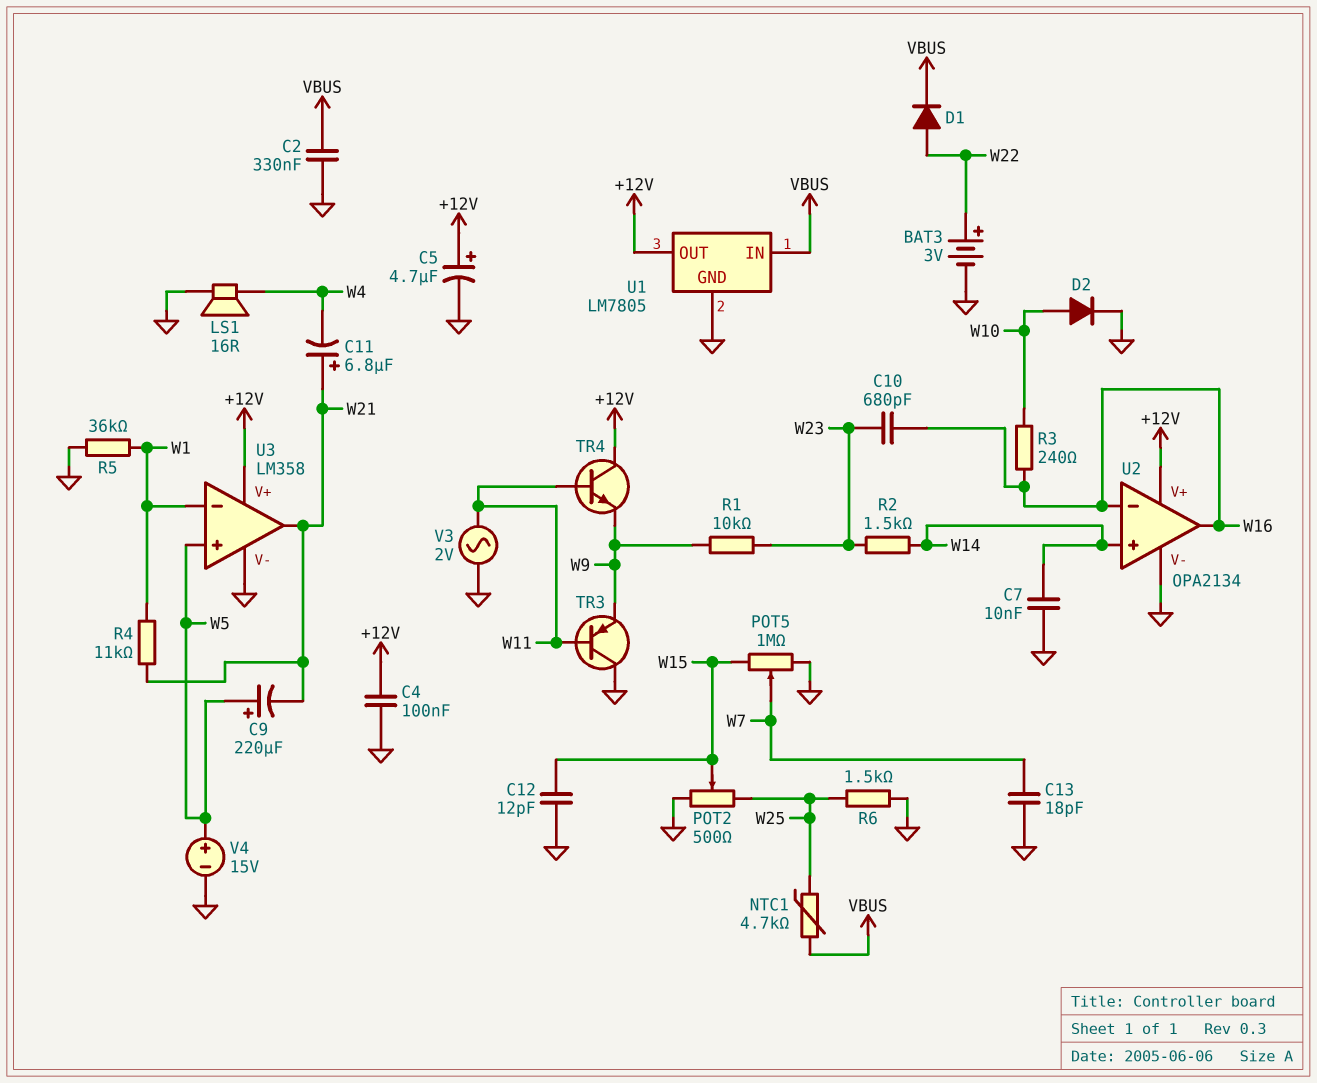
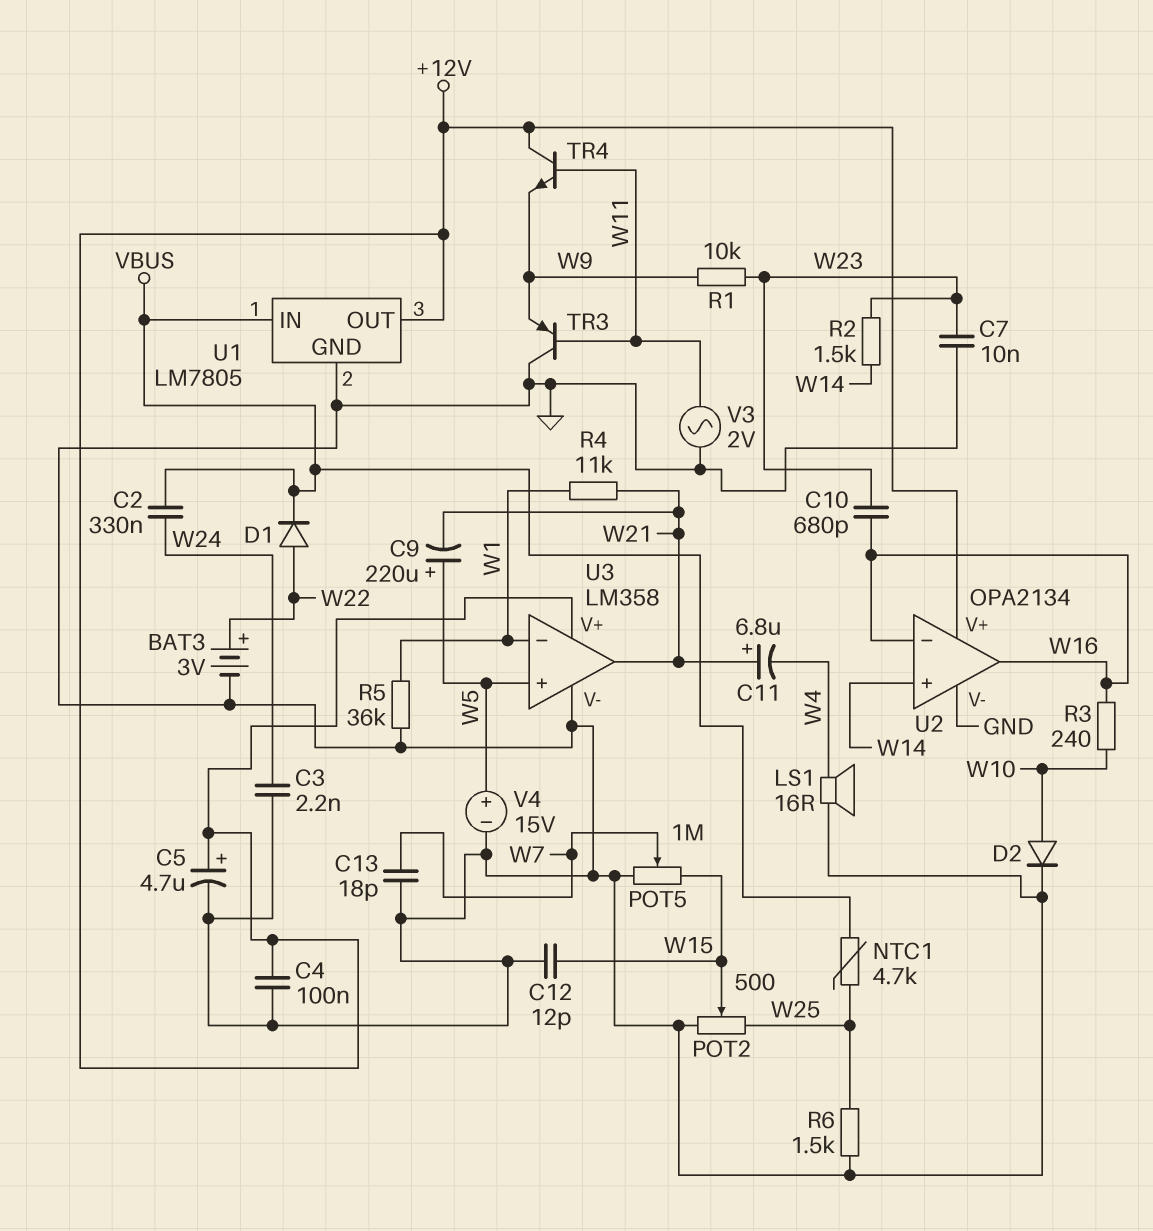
C2: 330nF (GND, VBUS) -> 330nF (VBUS, W24)
C3: none -> 2.2nF (GND, W24)
C7: 10nF (GND, W14) -> 10nF (GND, W23)

